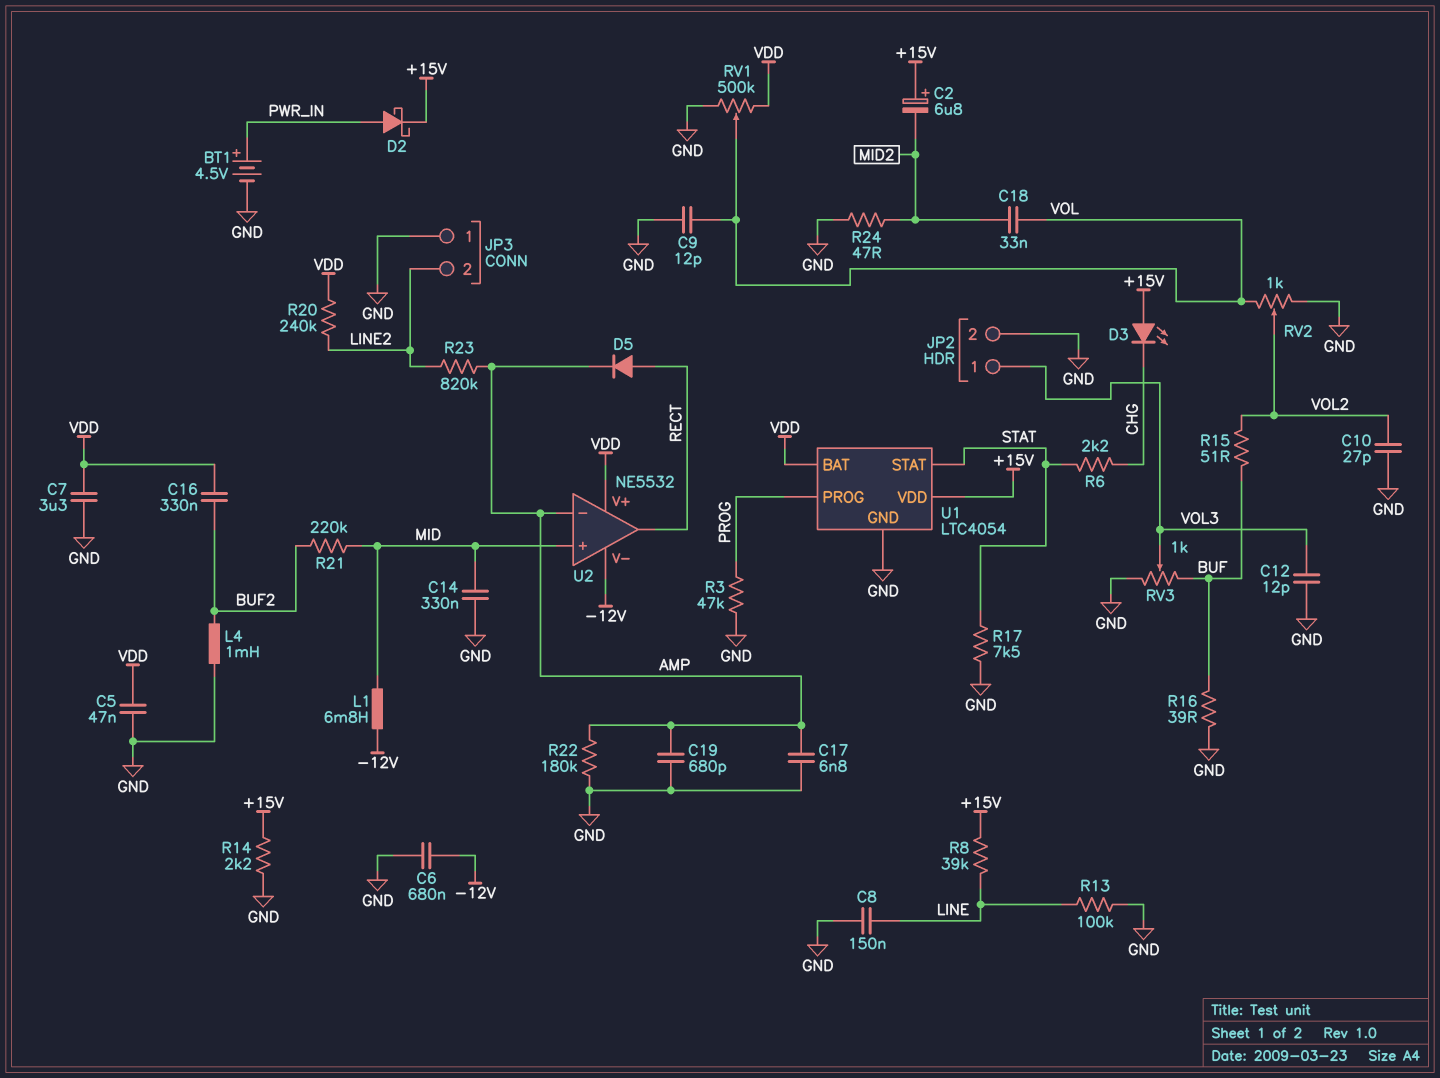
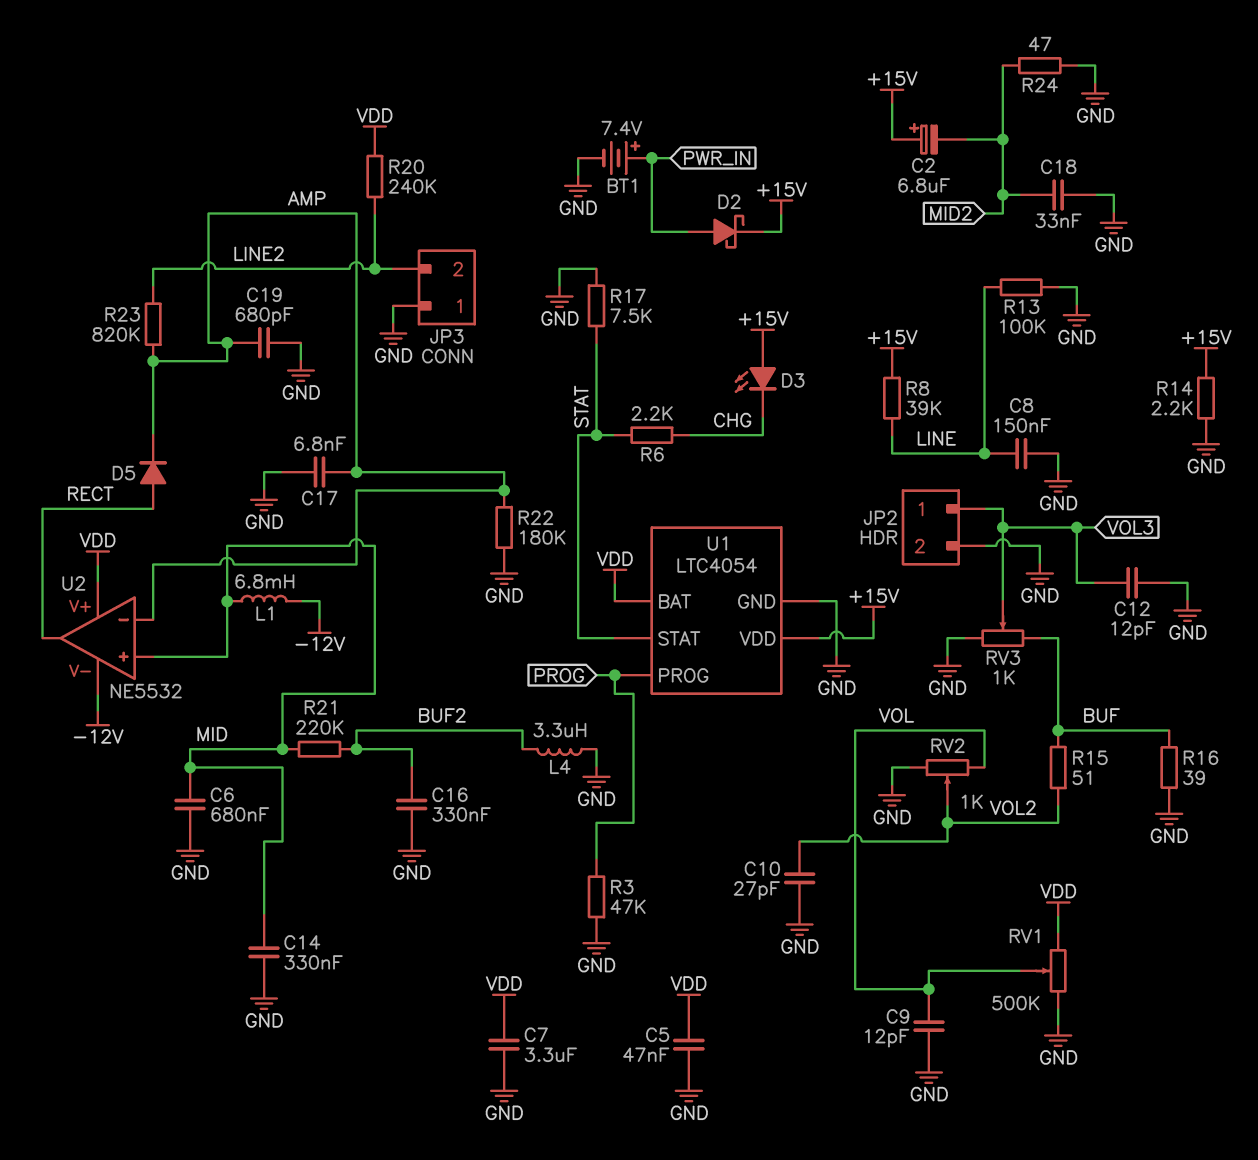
BT1: 4.5V (plus PWR_IN, minus GND) -> 7.4V (plus PWR_IN, minus GND)
C6: 680nF (-12V, GND) -> 680nF (GND, MID)
C16: 330nF (BUF2, VDD) -> 330nF (BUF2, GND)
C18: 33nF (MID2, VOL) -> 33nF (GND, MID2)
L4: 1mH (BUF2, GND) -> 3.3uH (BUF2, GND)

